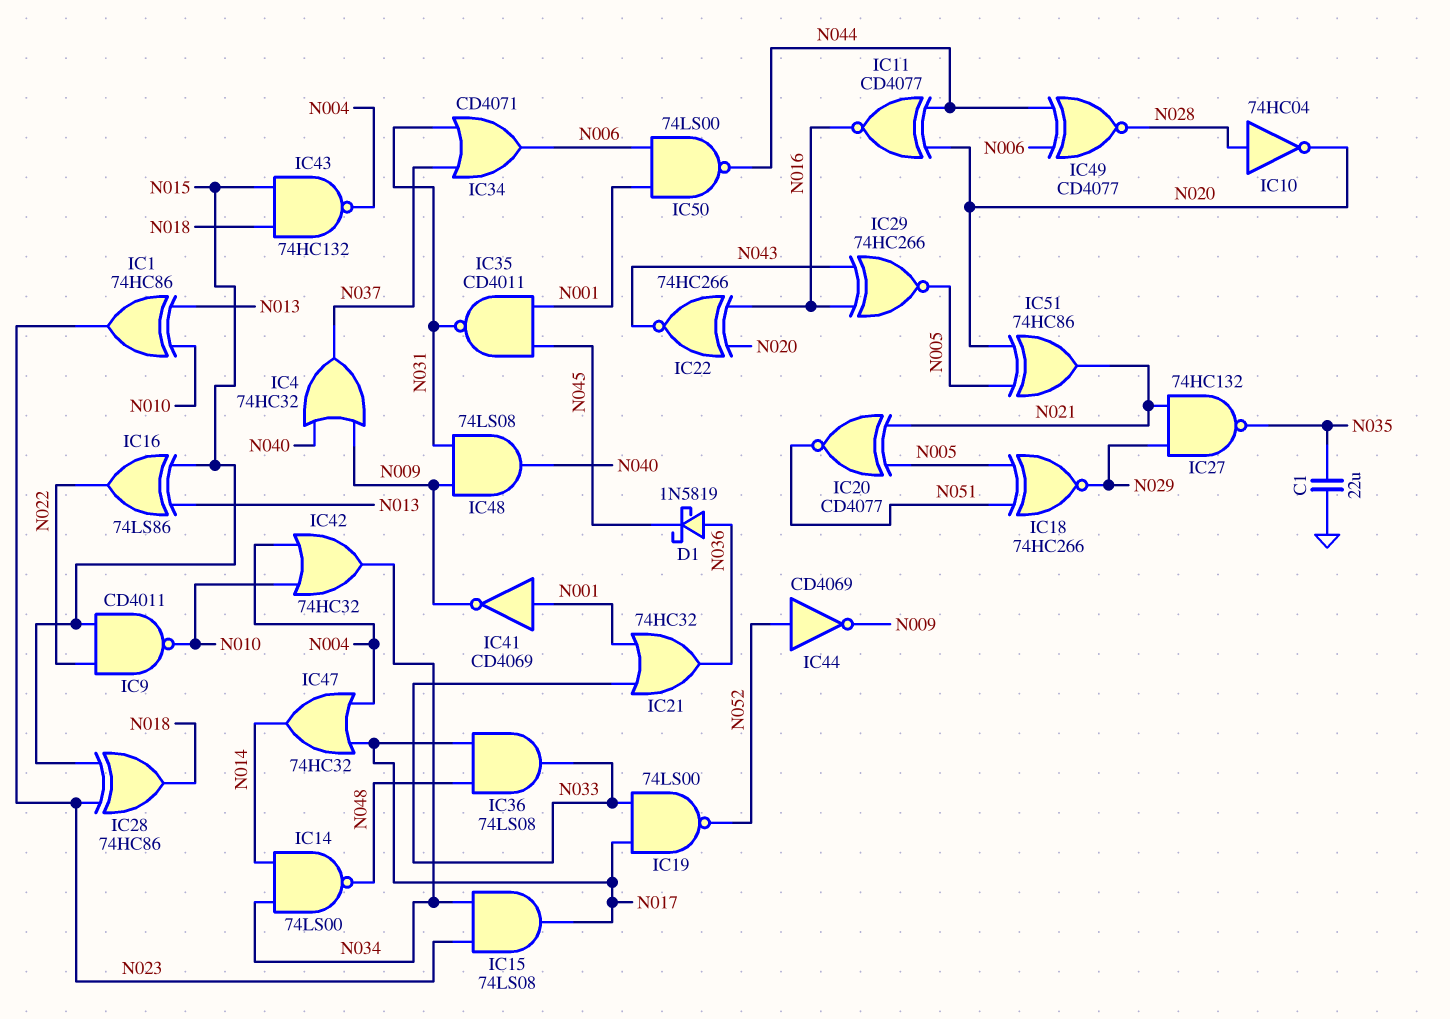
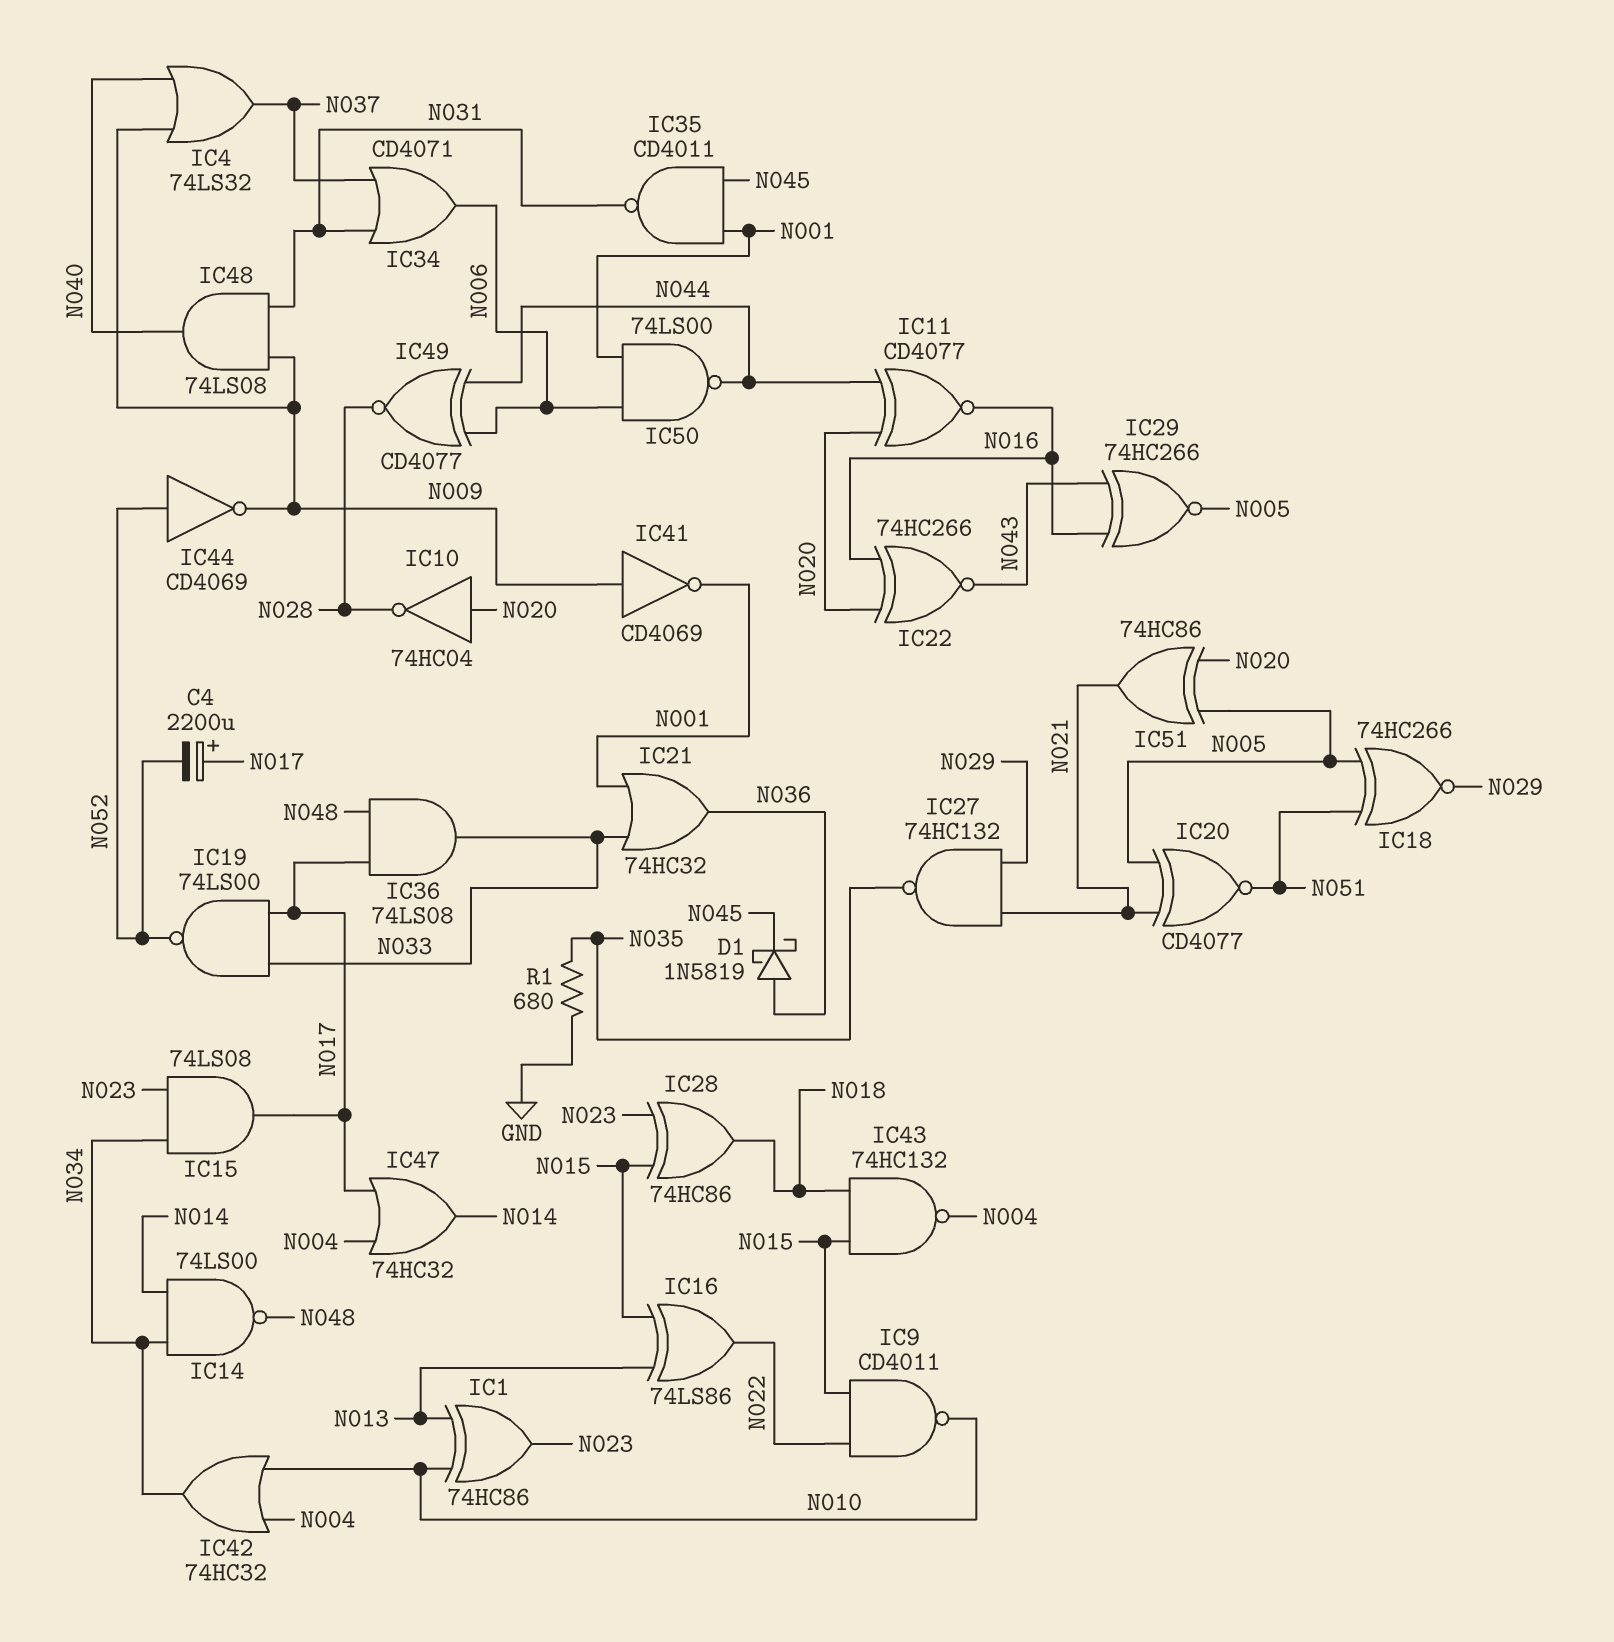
C1: 22uF (GND, N035) -> none
C4: none -> 2200uF (plus N017, minus N052)
IC4: OR 74HC32 (in N009, in N040, out N037) -> OR 74LS32 (in N009, in N040, out N037)
IC10: NOT 74HC04 (in N028, out N020) -> NOT 74HC04 (in N020, out N028)
IC41: NOT CD4069 (in N001, out N009) -> NOT CD4069 (in N009, out N001)
R1: none -> 680 (GND, N035)

